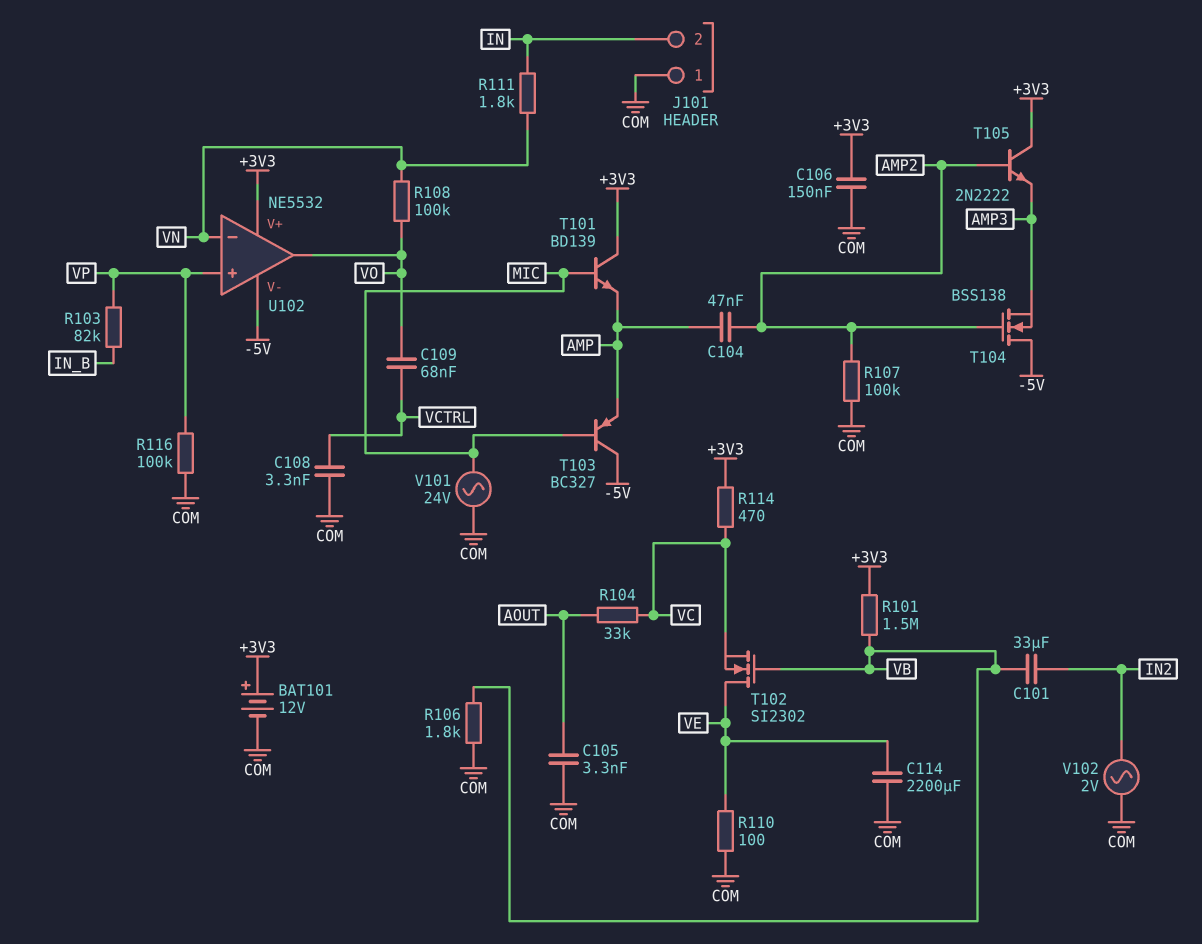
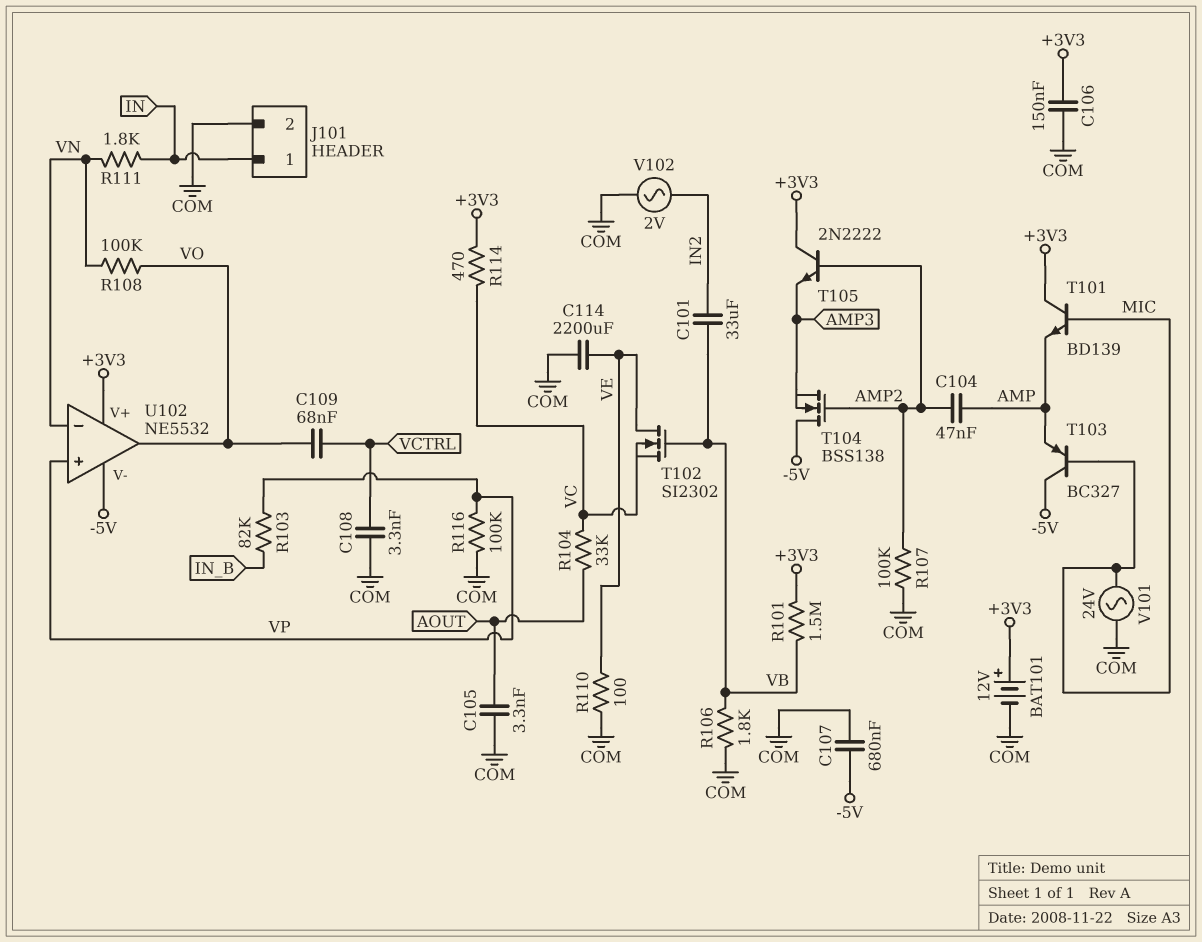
C107: none -> 680nF (-5V, COM)
J101 pin 1: COM -> IN
J101 pin 2: IN -> COM

